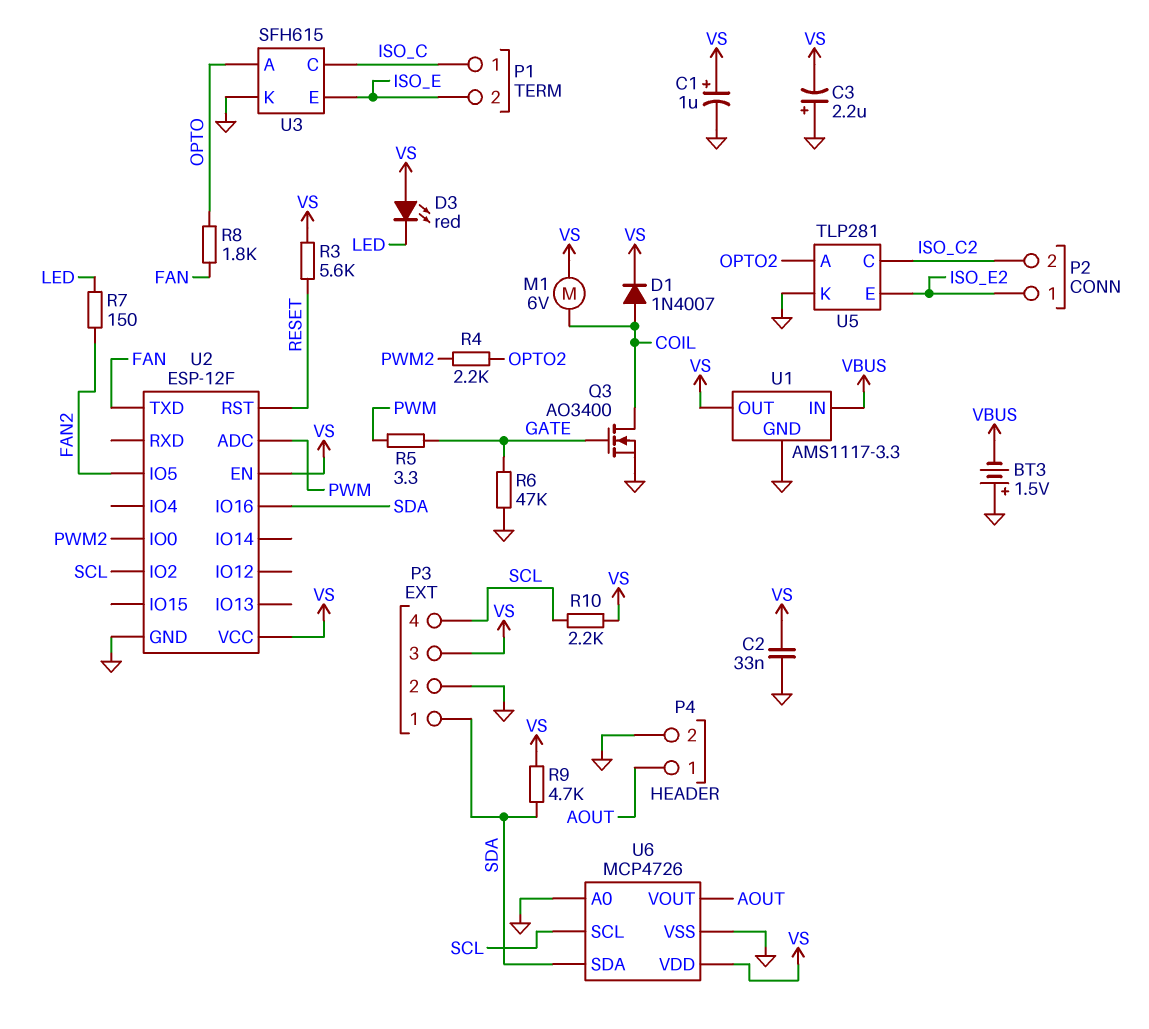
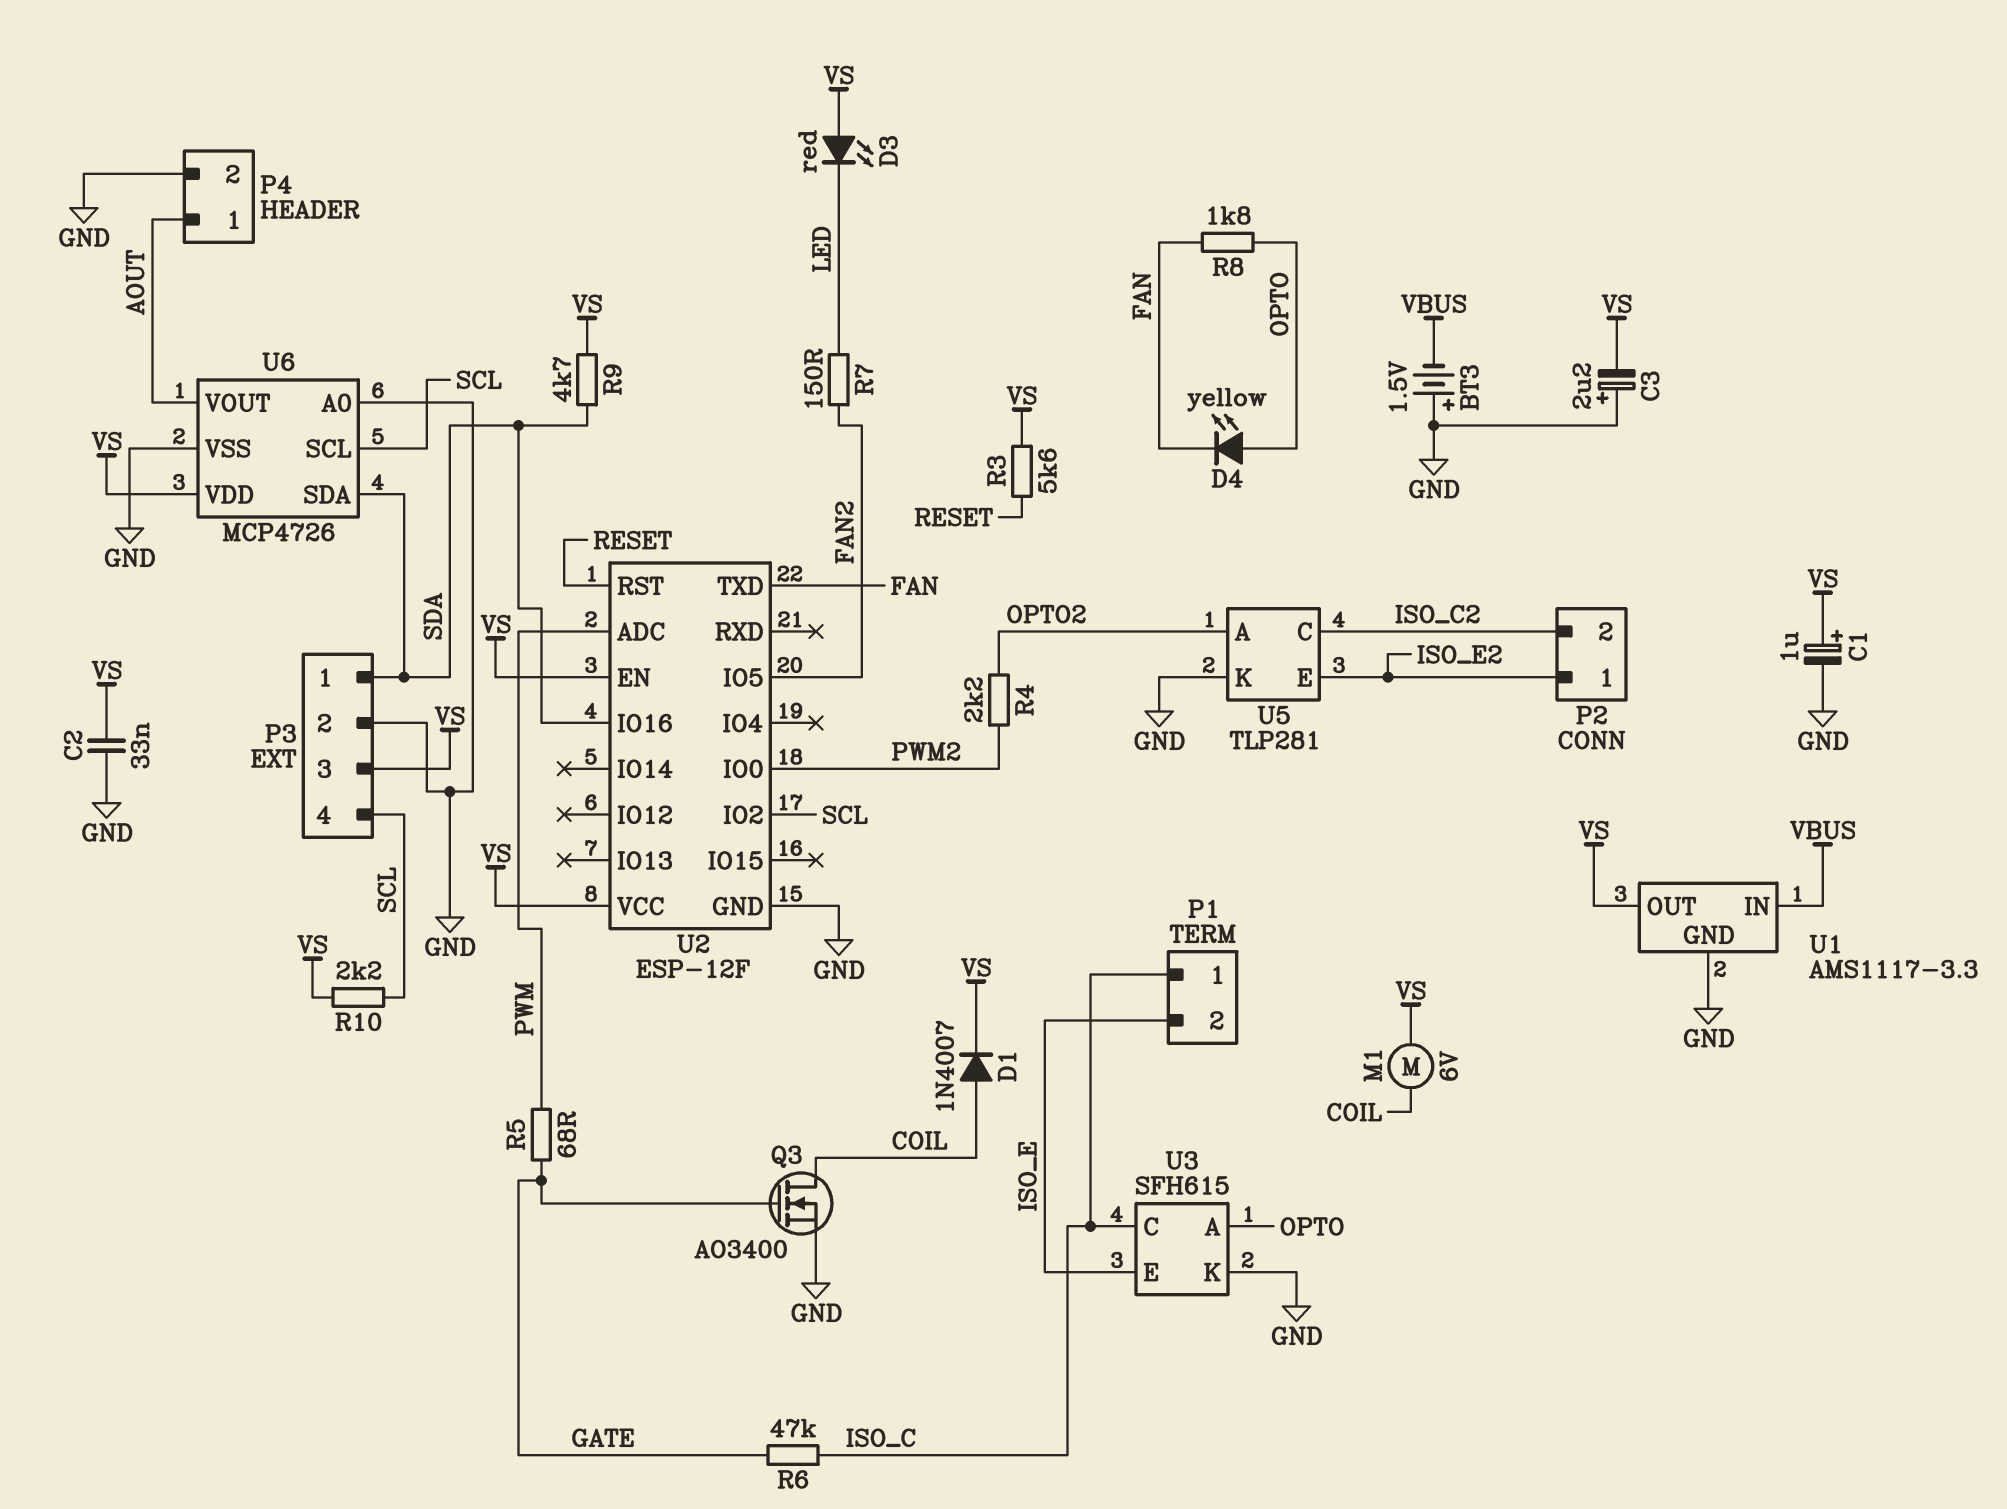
D4: none -> LED yellow (A OPTO, K FAN)
R5: 3.3 (GATE, PWM) -> 68 (GATE, PWM)
R6: 47k (GATE, GND) -> 47k (GATE, ISO_C)

